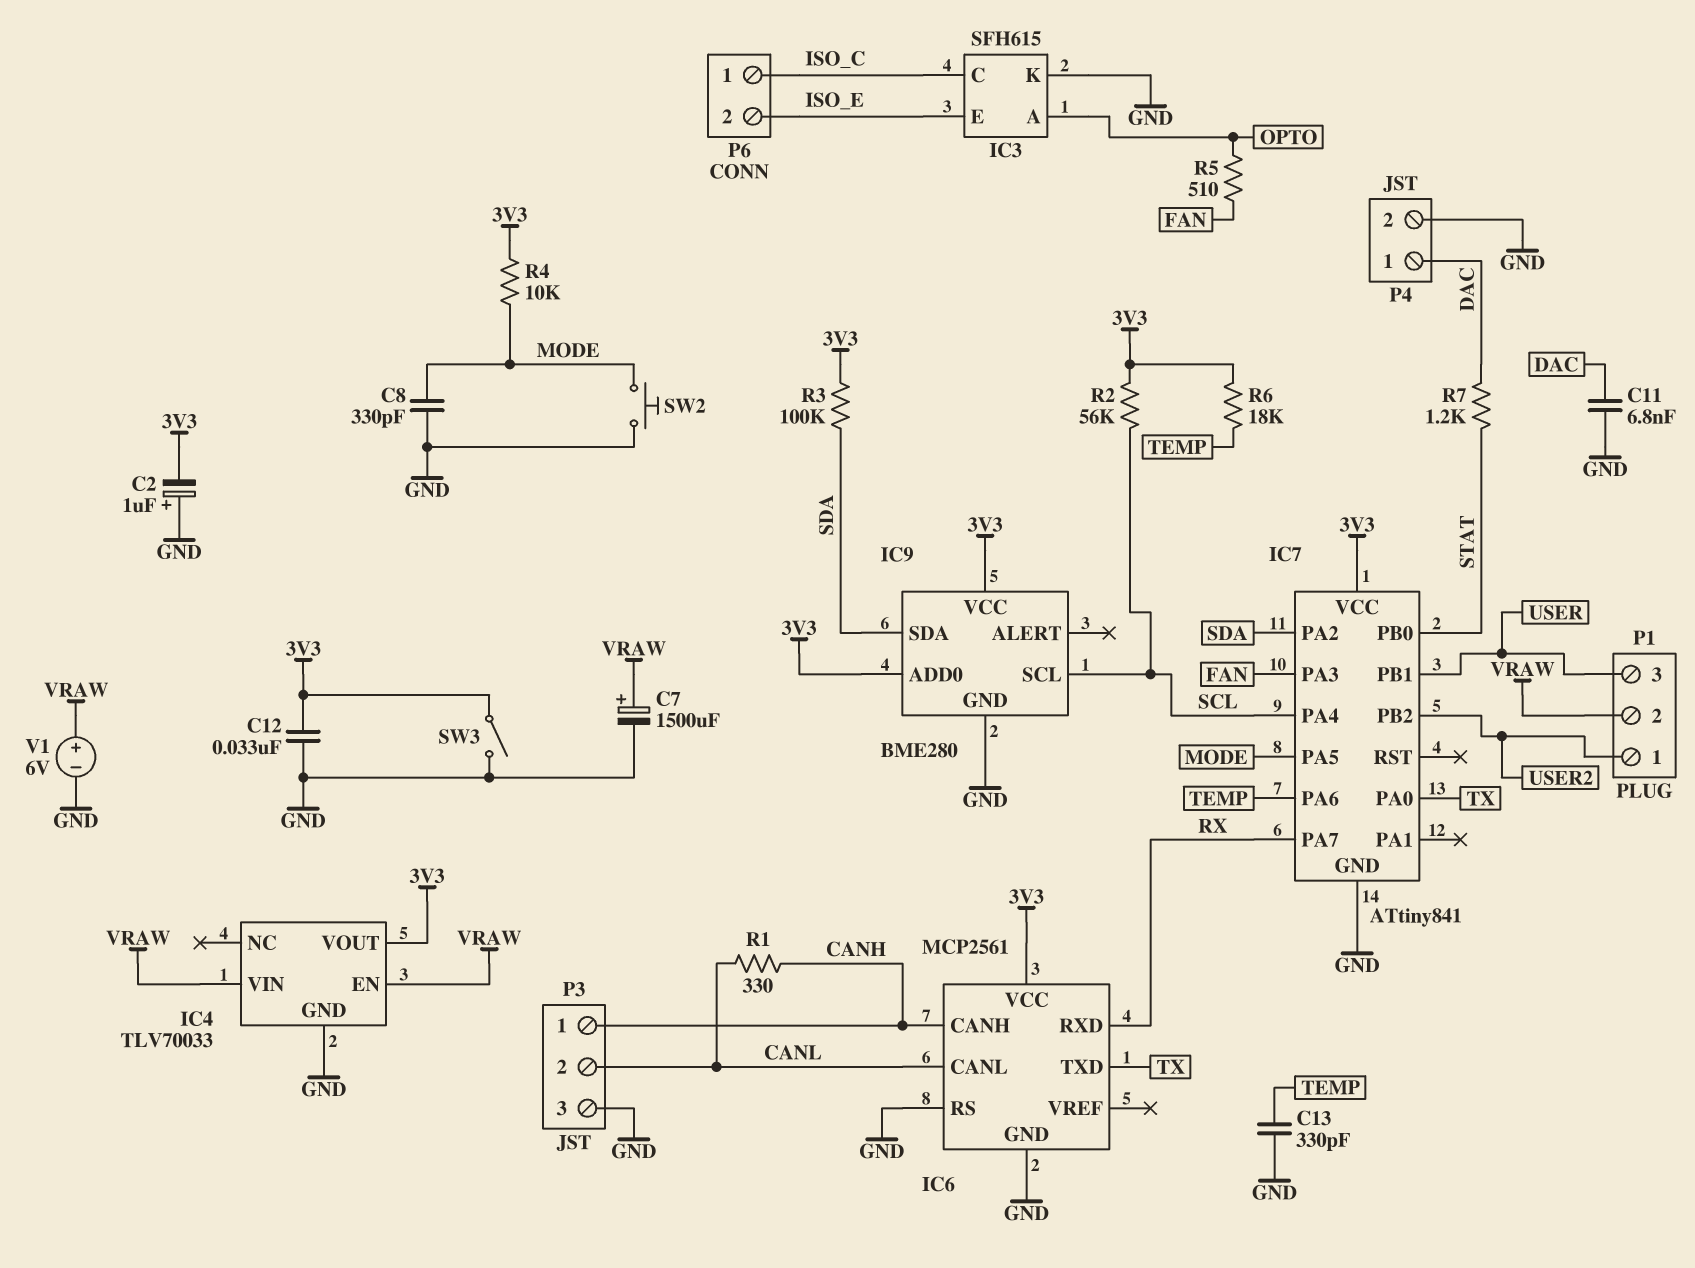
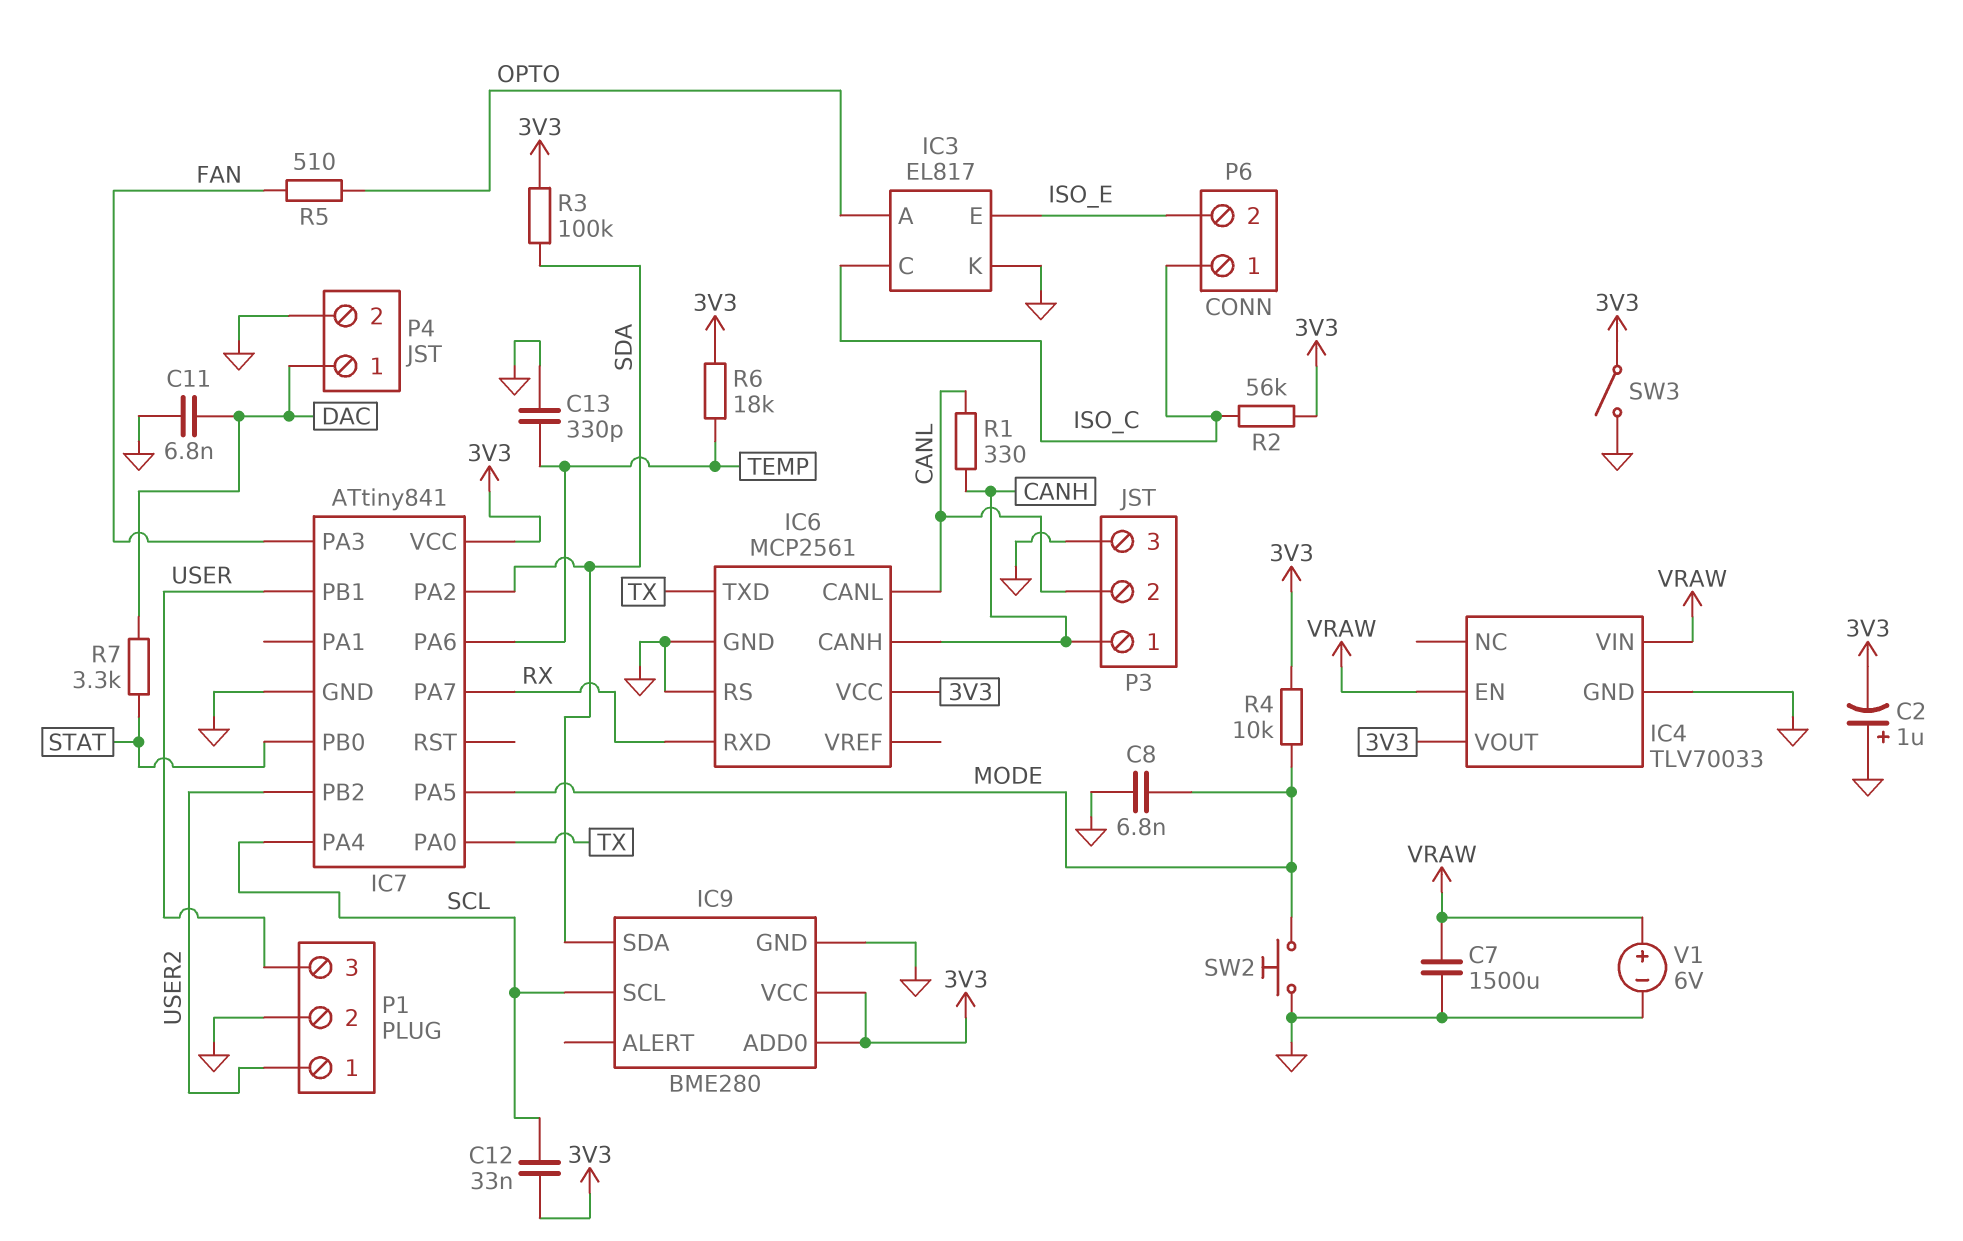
C7: 1500uF (plus VRAW, minus GND) -> 1500uF (GND, VRAW)
C8: 330pF (GND, MODE) -> 6.8nF (GND, MODE)
C12: 33nF (3V3, GND) -> 33nF (3V3, SCL)
IC3: SFH615 -> EL817
P1 pin 2: VRAW -> GND
R2: 56k (3V3, SCL) -> 56k (3V3, ISO_C)
R7: 1.2k (DAC, STAT) -> 3.3k (DAC, STAT)

